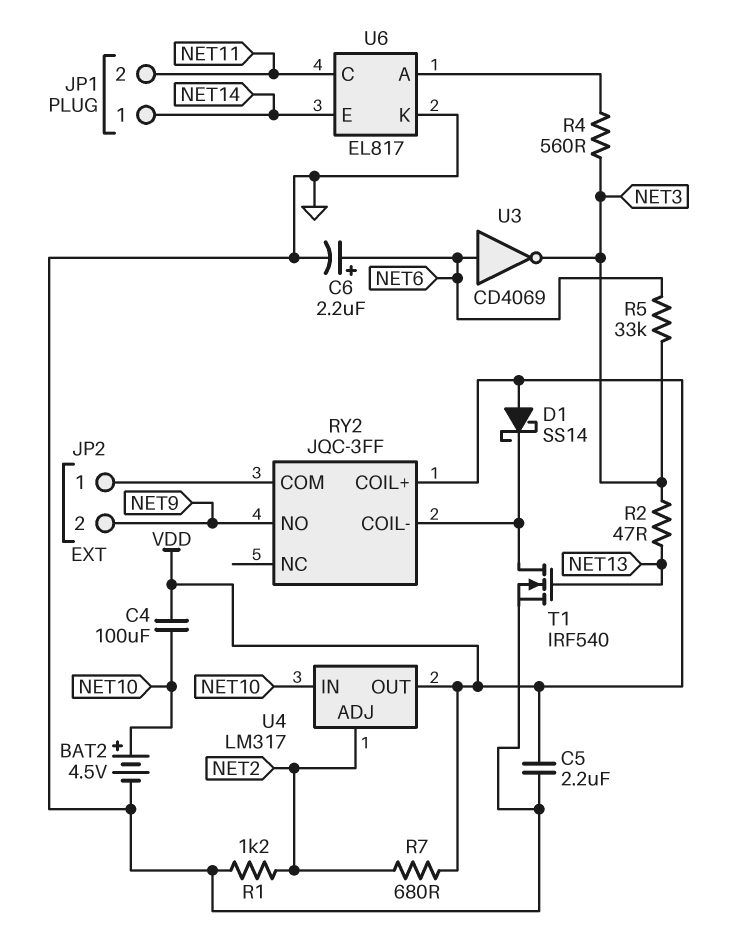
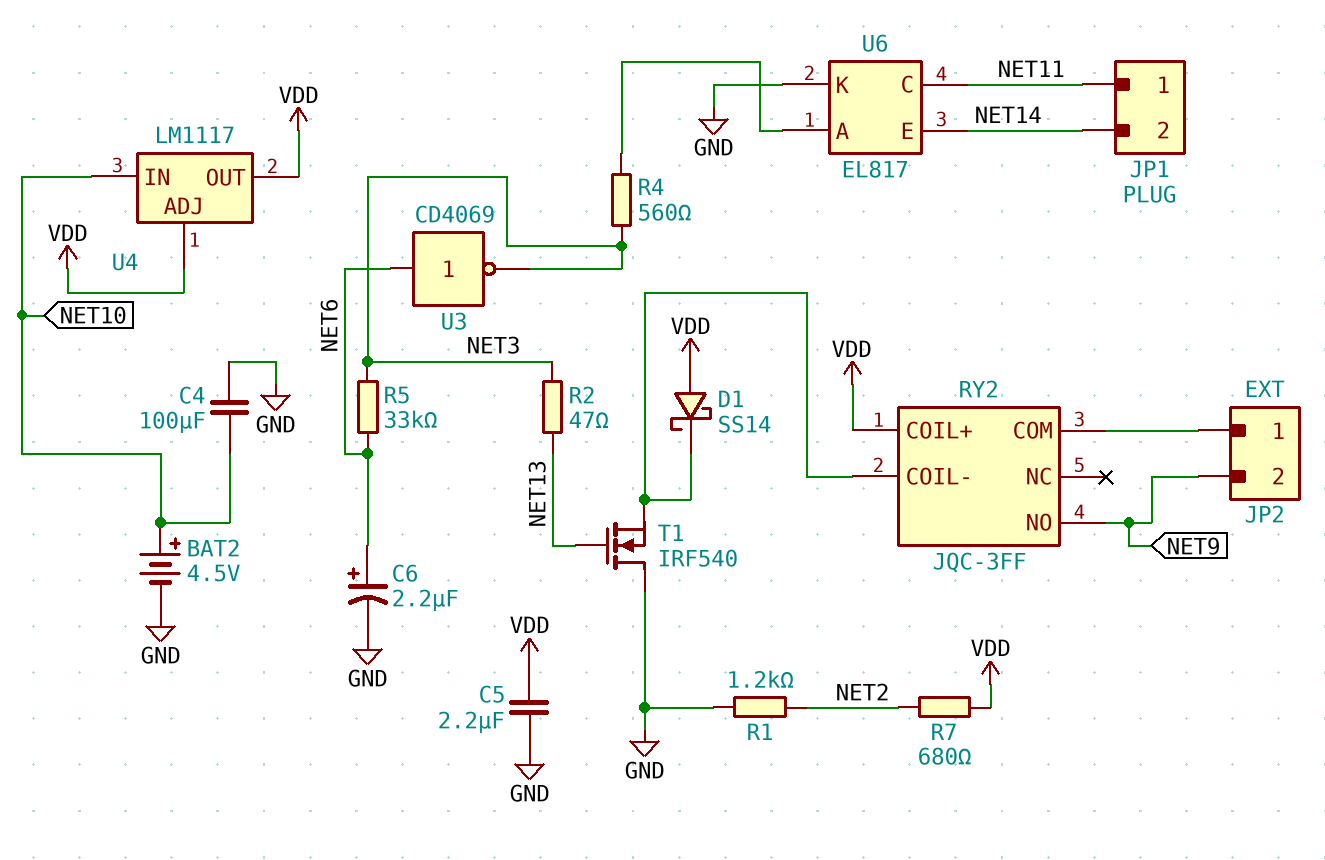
C4: 100uF (NET10, VDD) -> 100uF (GND, NET10)
JP1 pin 1: NET14 -> NET11
JP1 pin 2: NET11 -> NET14
T1: NMOS IRF540 (G NET13, D RY2/COIL-, S GND) -> NMOS IRF540 (G NET13, D GND, S RY2/COIL-)
U4: LM317 -> LM1117
U4 pin ADJ: NET2 -> VDD

